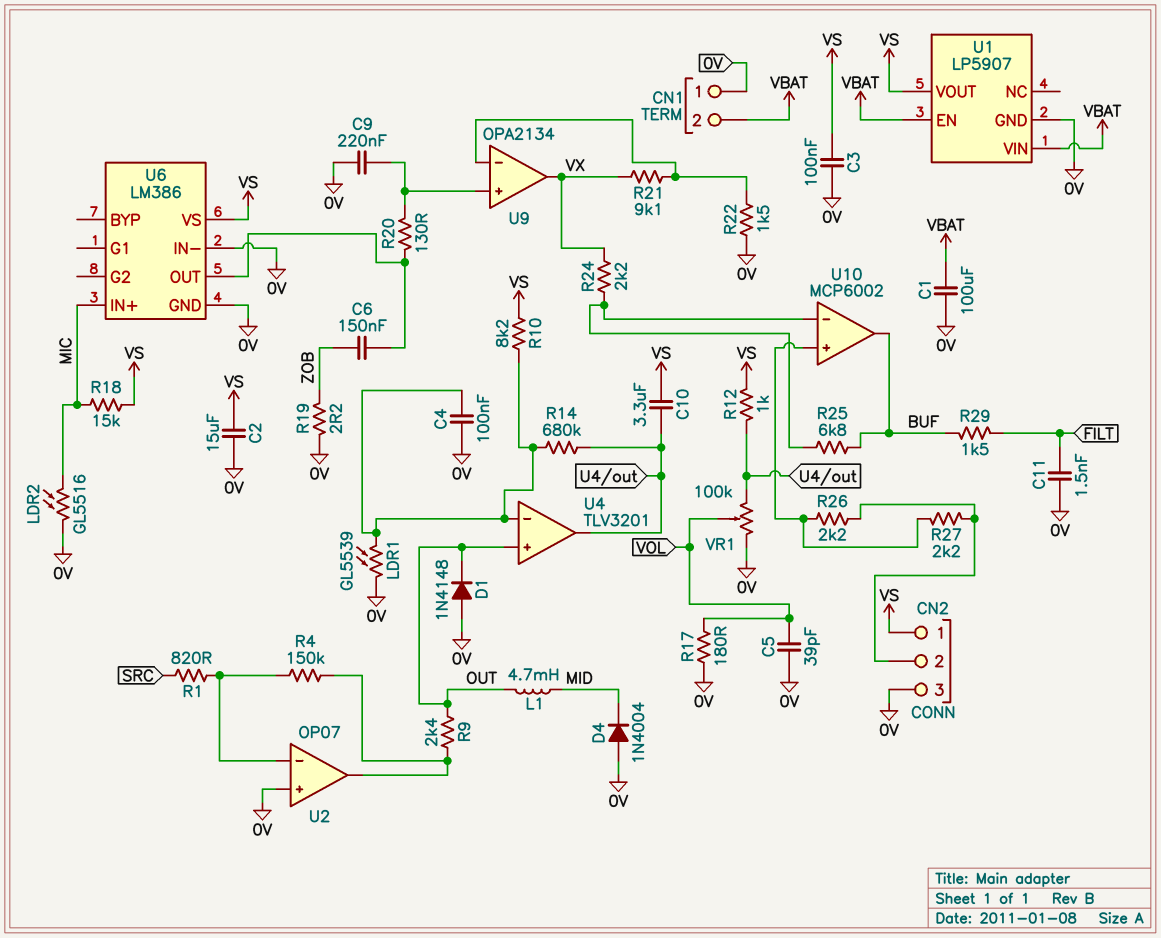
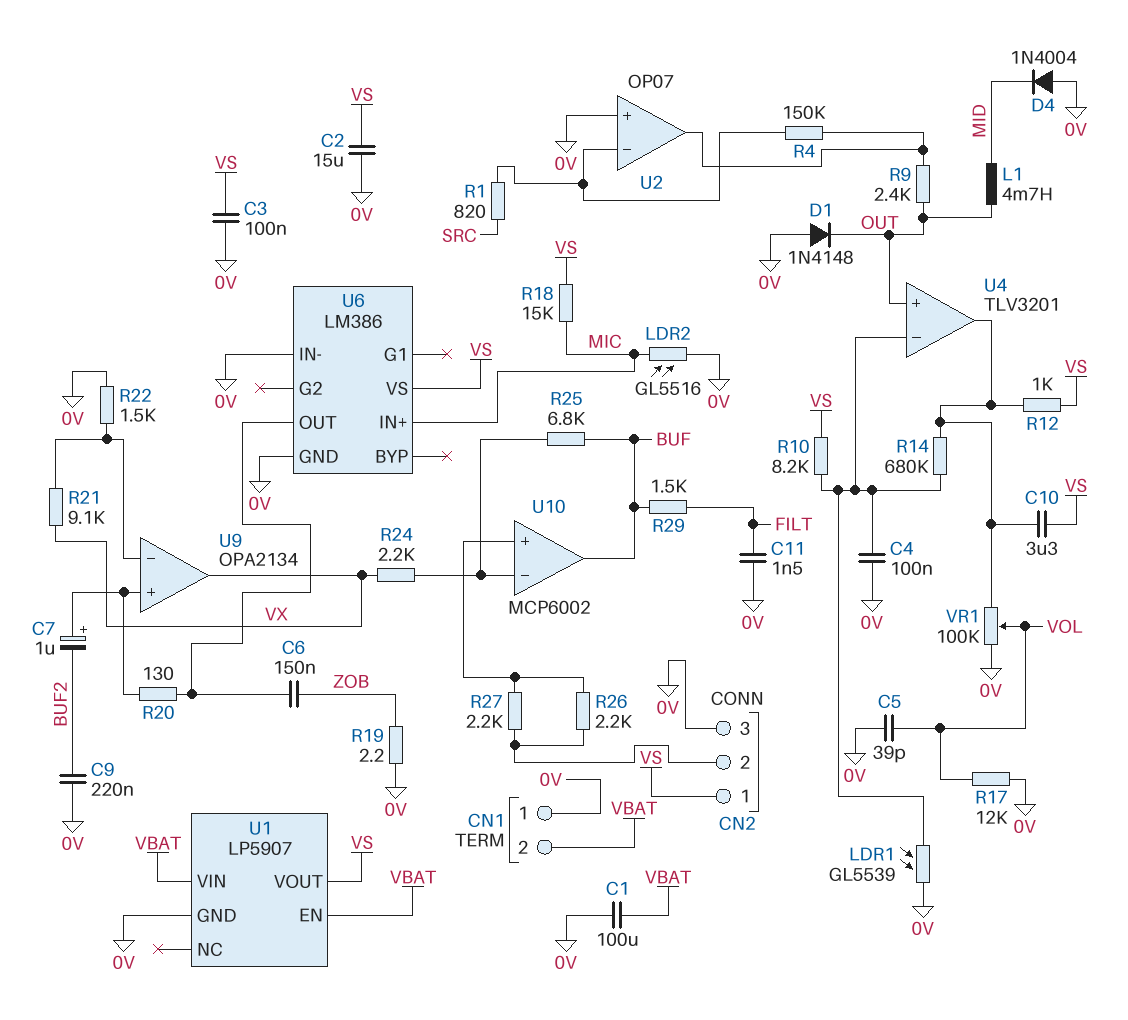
C7: none -> 1uF (plus U9/in+, minus BUF2)
C9: 220nF (0V, U9/in+) -> 220nF (0V, BUF2)
R17: 180 (0V, VOL) -> 12k (0V, VOL)

